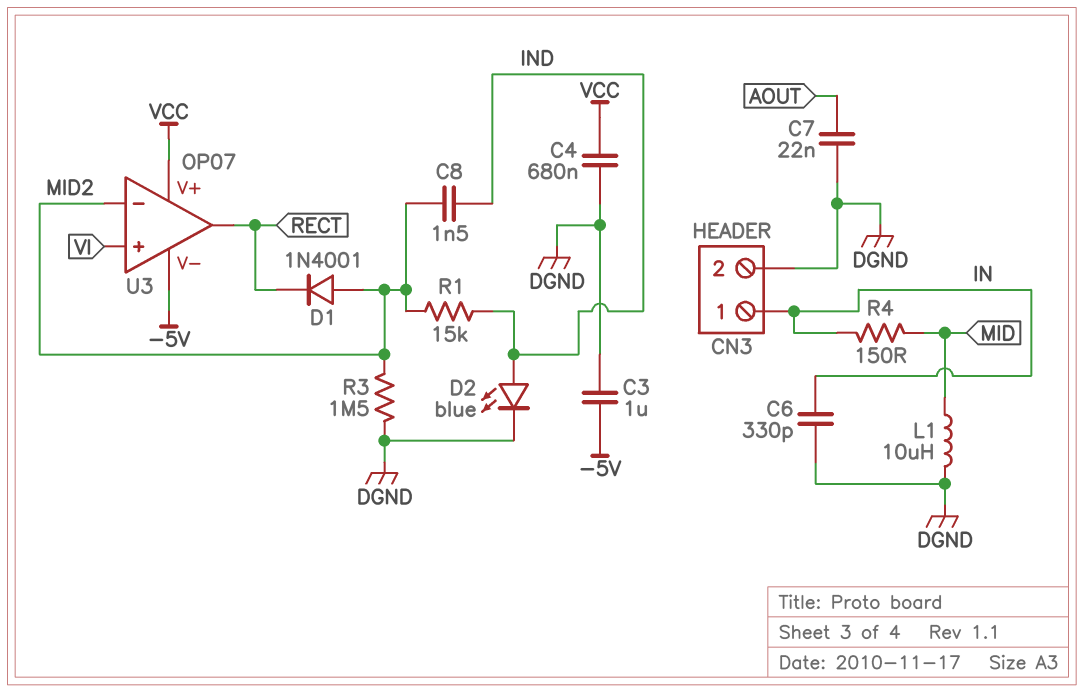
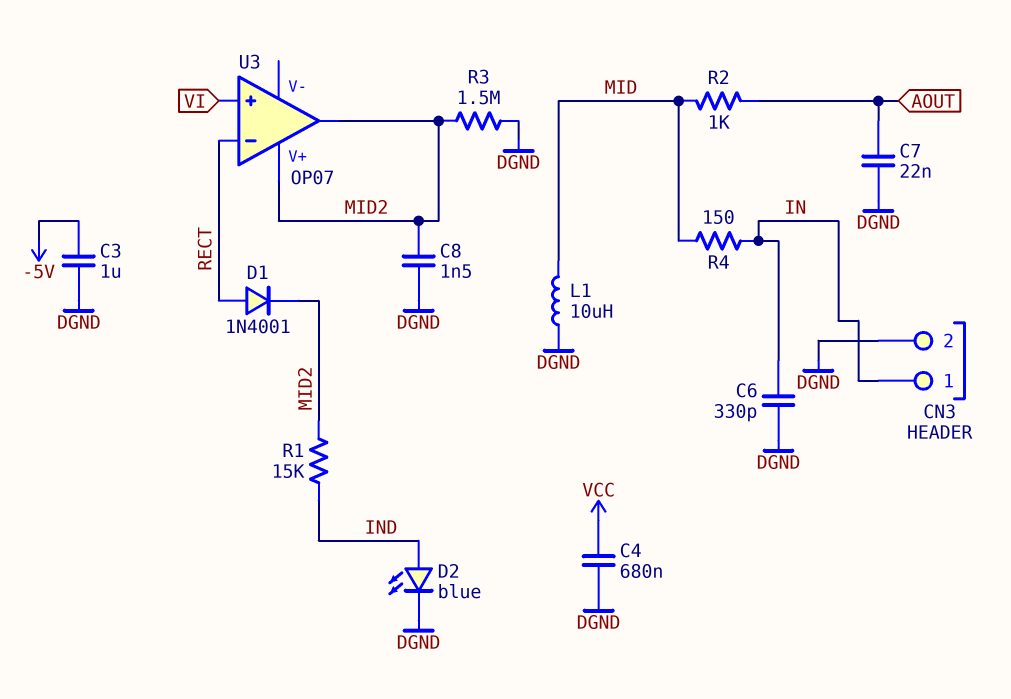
C8: 1.5nF (IND, MID2) -> 1.5nF (DGND, MID2)
D1: diode 1N4001 (A MID2, K RECT) -> diode 1N4001 (A RECT, K MID2)
R2: none -> 1k (AOUT, MID)
U3 pin V+: VCC -> MID2
U3 pin V-: -5V -> none
U3 pin in-: MID2 -> RECT
U3 pin out: RECT -> MID2

